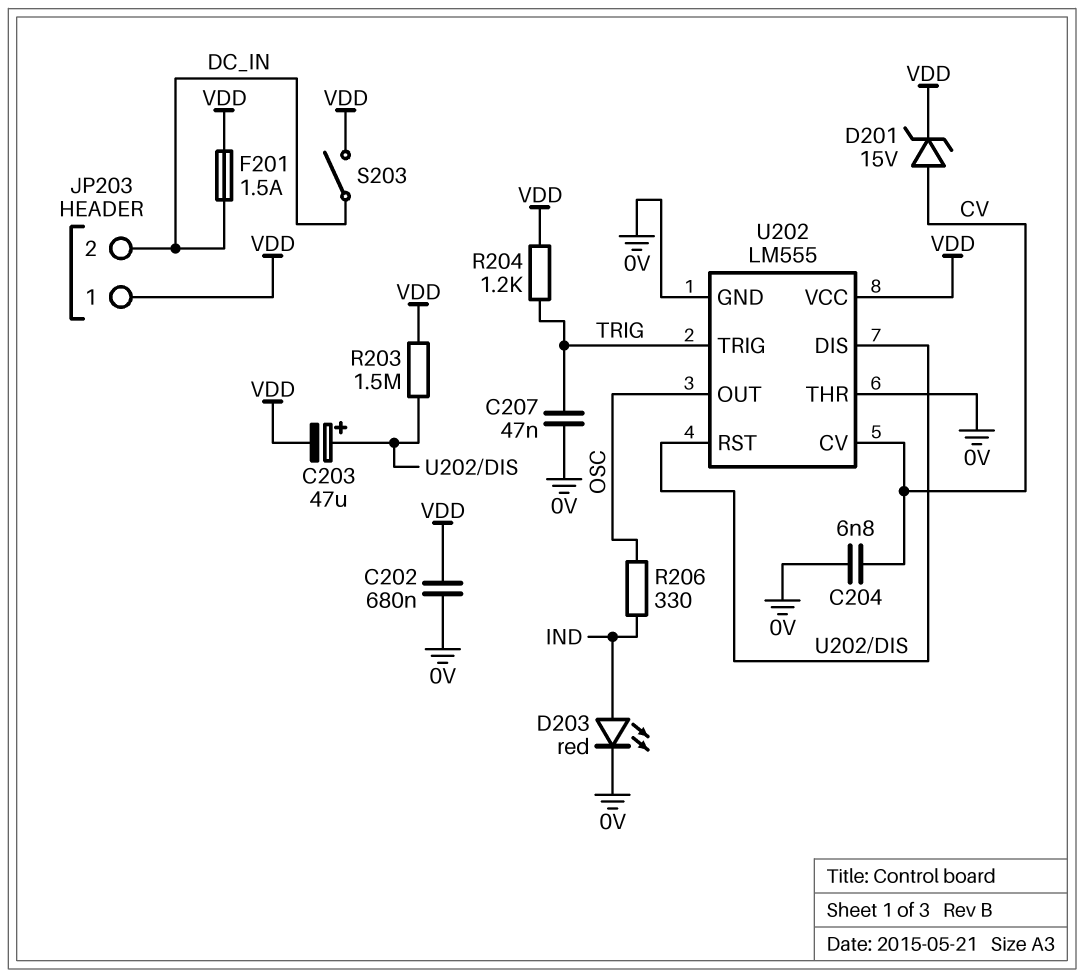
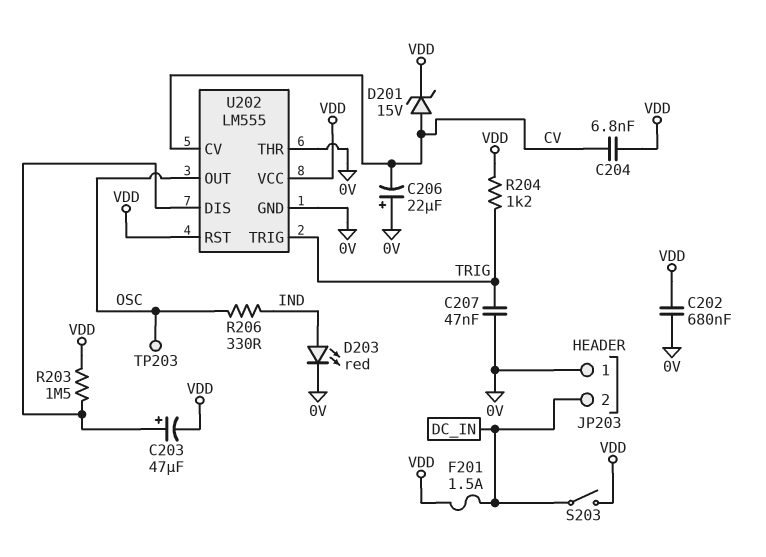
C204: 6.8nF (0V, CV) -> 6.8nF (CV, VDD)
C206: none -> 22uF (plus 0V, minus CV)
JP203 pin 1: VDD -> 0V
TP203: none -> test point (OSC)
U202 pin RST: U202/DIS -> VDD

